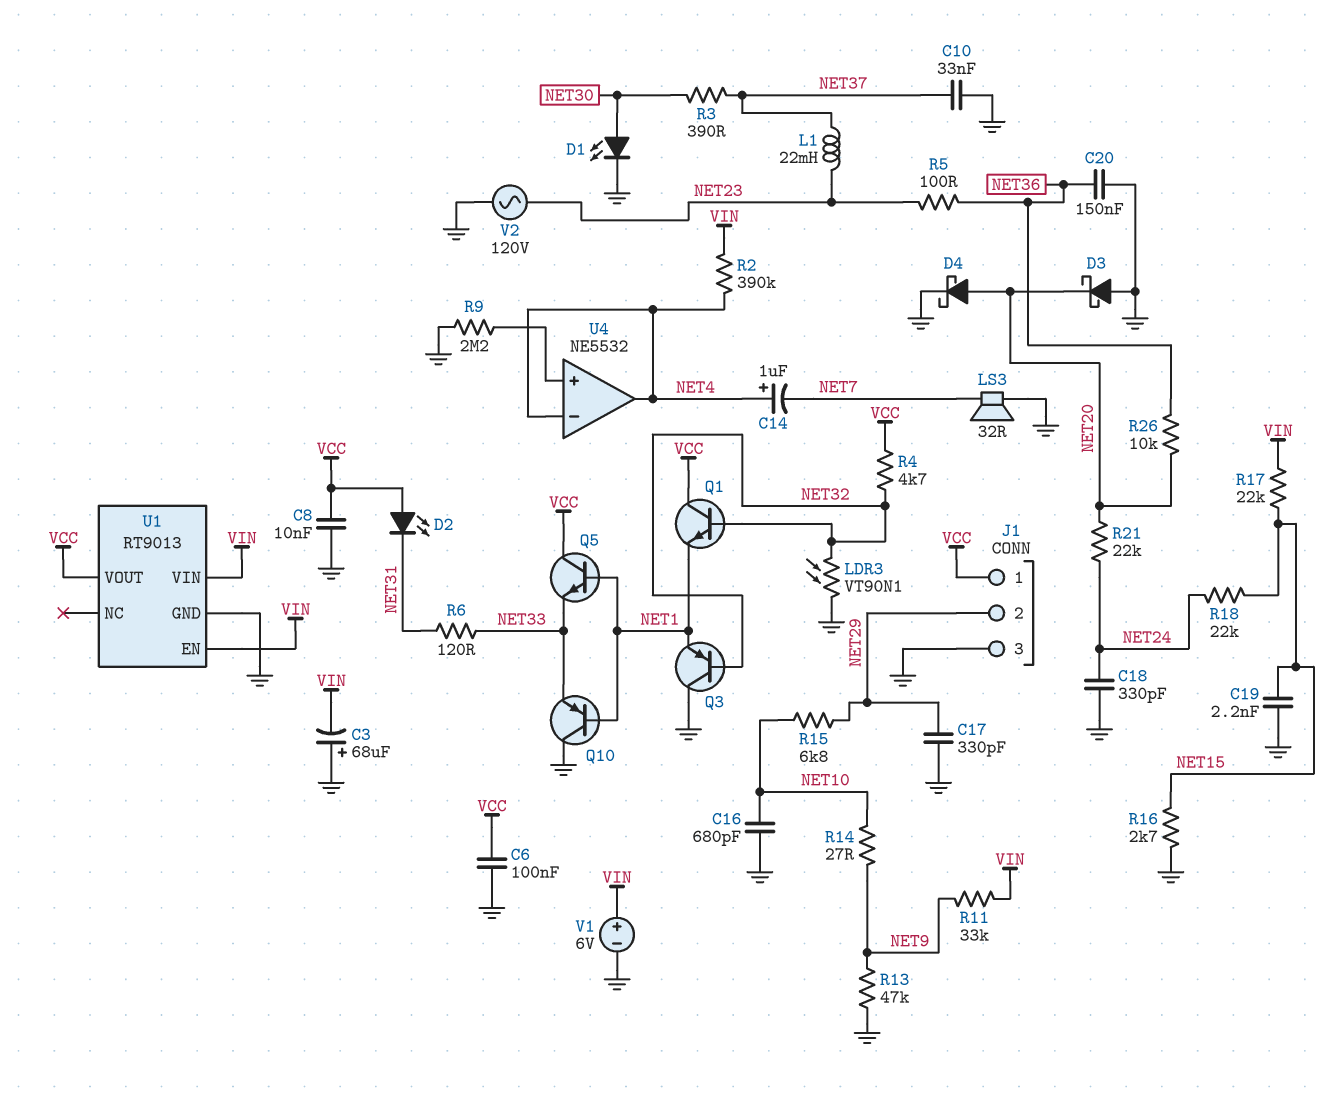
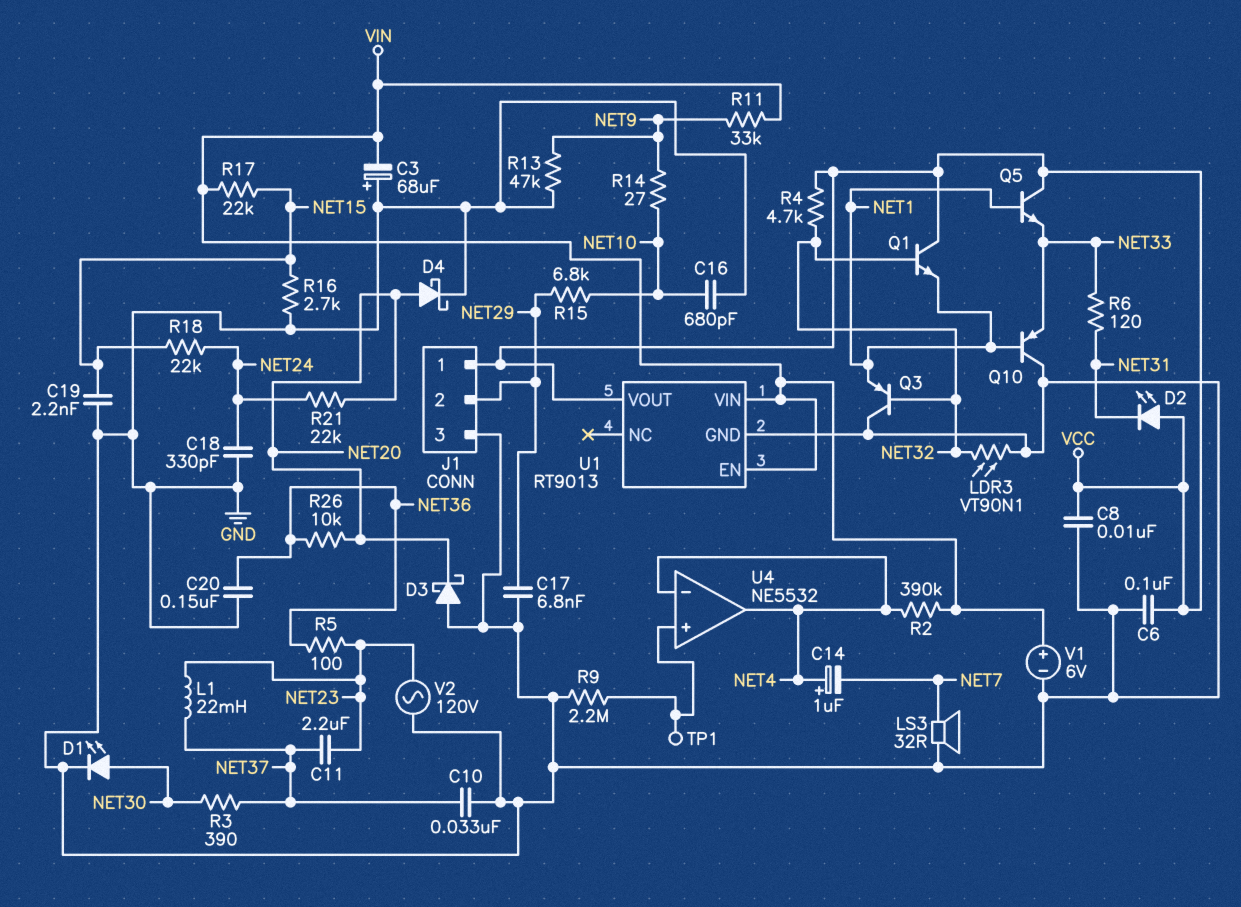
C11: none -> 2.2uF (NET23, NET37)
C17: 330pF (GND, NET29) -> 6.8nF (GND, NET29)
TP1: none -> test point (U4/in+)

